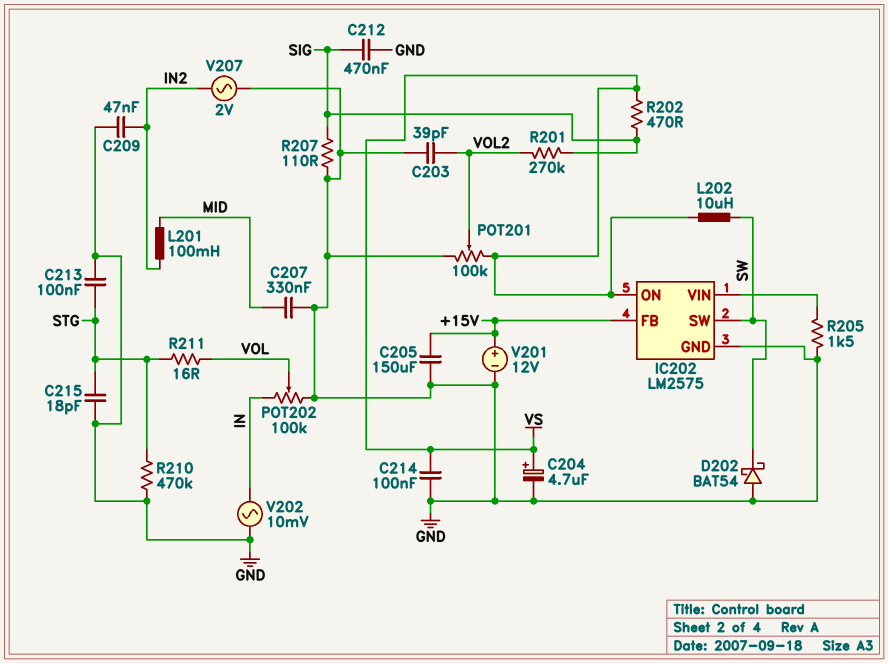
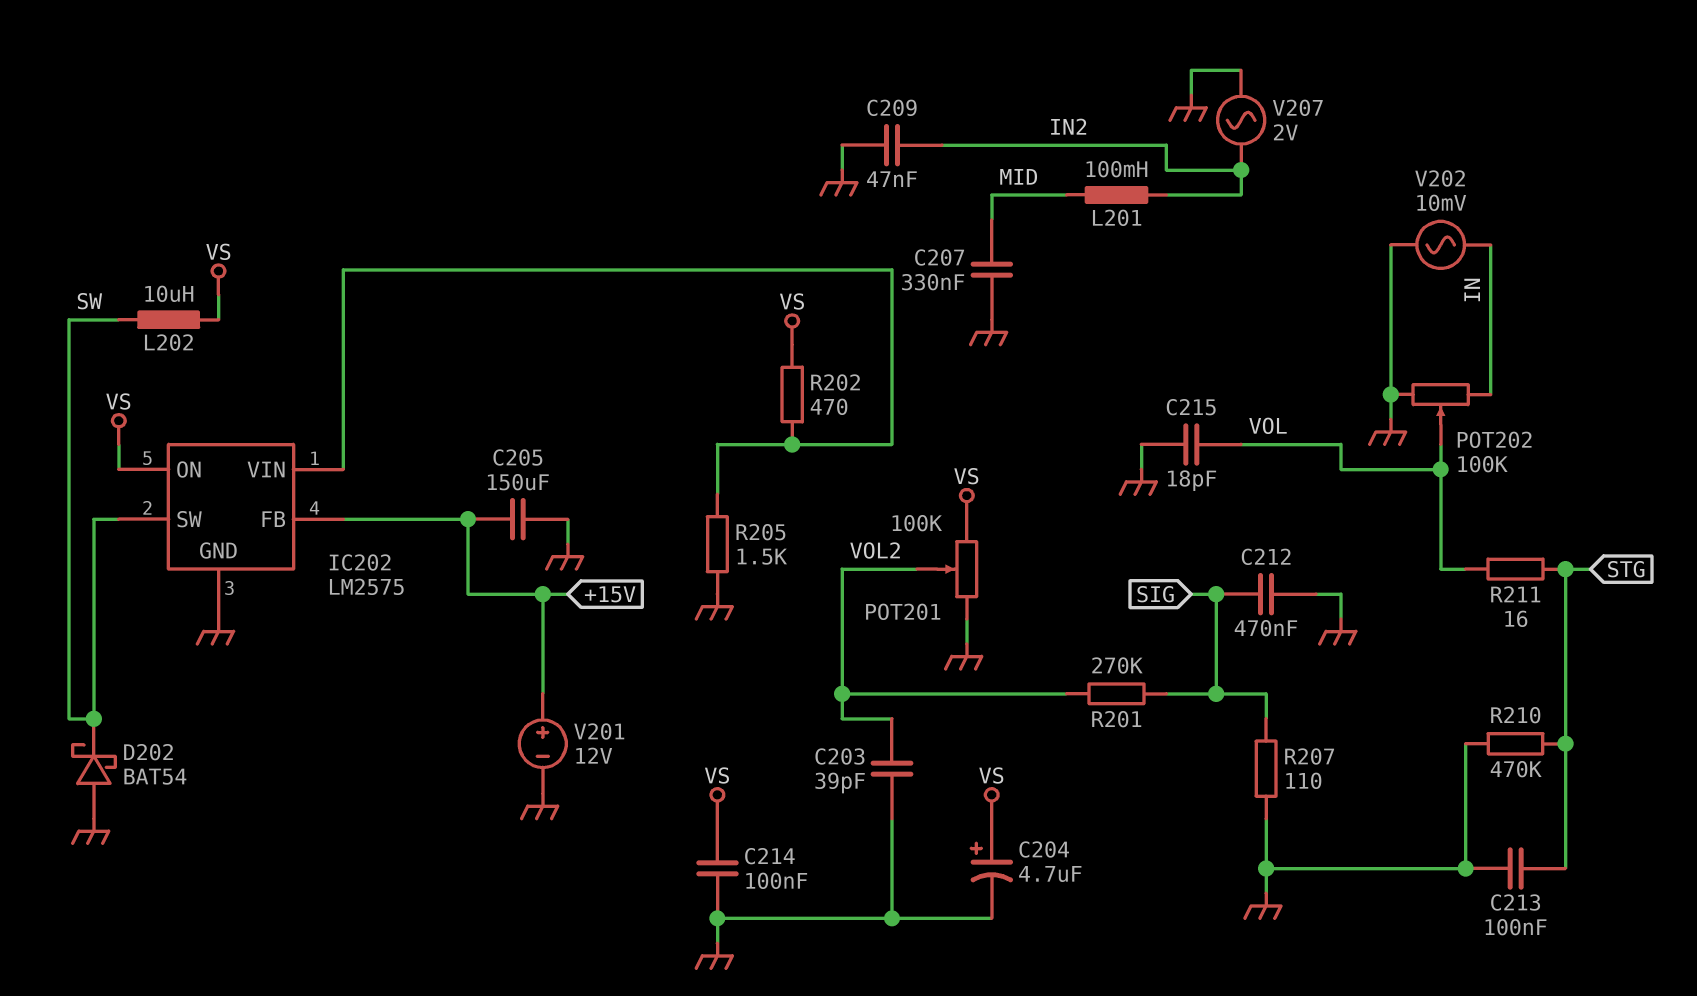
C215: 18pF (GND, STG) -> 18pF (GND, VOL)
R202: 470 (SIG, VS) -> 470 (IC202/VIN, VS)

